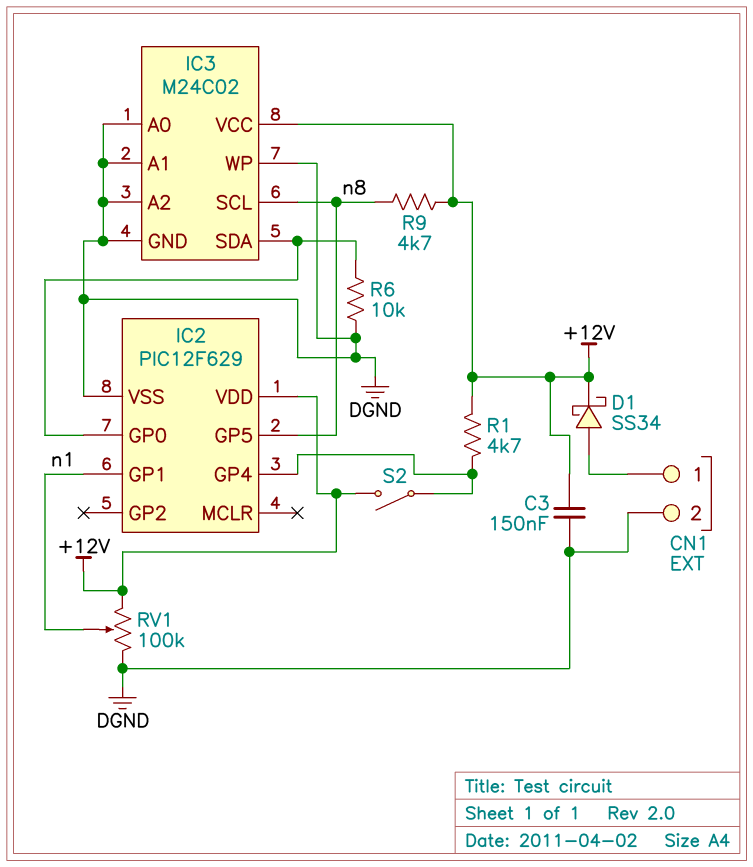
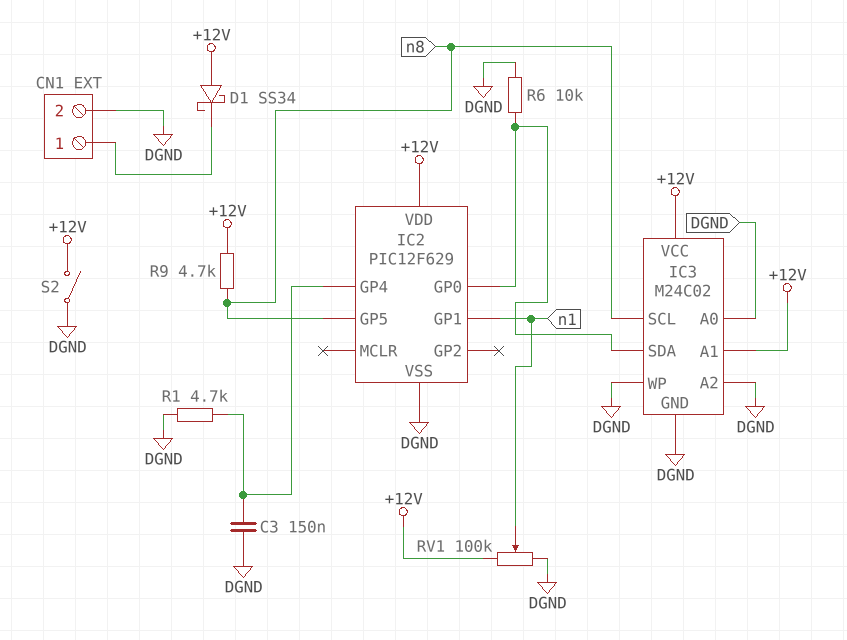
C3: 150nF (+12V, DGND) -> 150nF (DGND, IC2/GP4)
D1: schottky SS34 (A CN1/1, K +12V) -> schottky SS34 (A +12V, K CN1/1)
IC3 pin A1: DGND -> +12V
R1: 4.7k (+12V, IC2/GP4) -> 4.7k (DGND, IC2/GP4)
S2: switch (+12V, IC2/GP4) -> switch (+12V, DGND)

